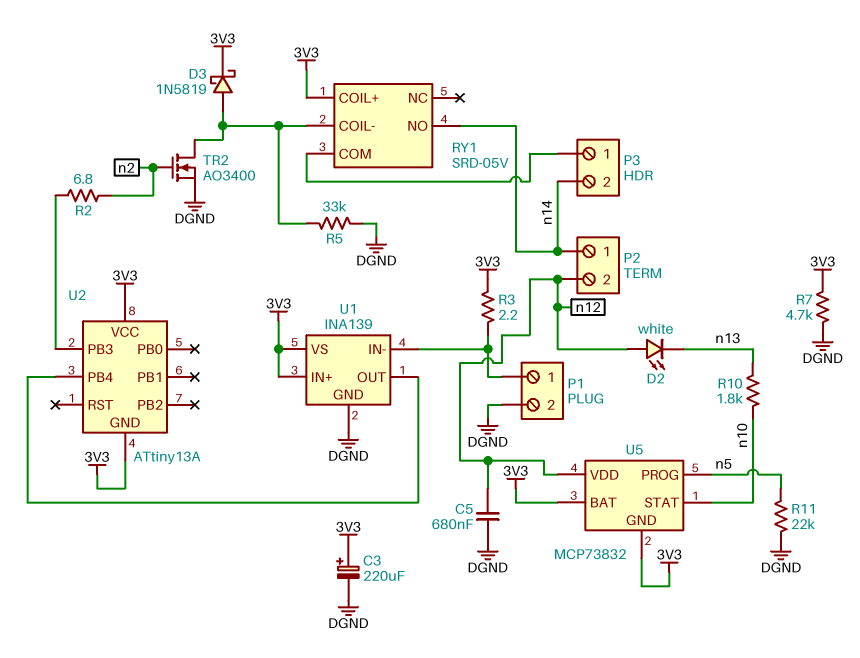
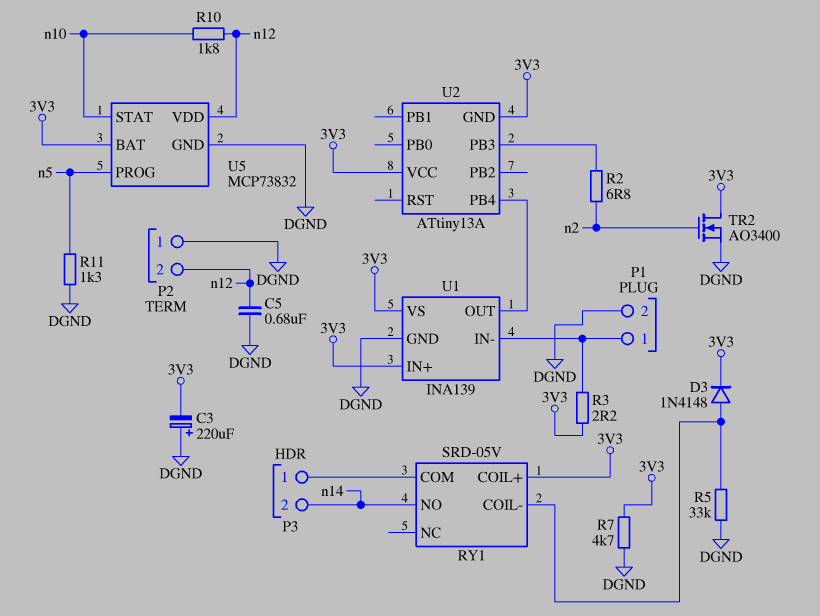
C3: 220uF (plus 3V3, minus DGND) -> 220uF (plus DGND, minus 3V3)
D2: LED white (A n12, K n13) -> none
D3: schottky 1N5819 (A RY1/COIL-, K 3V3) -> diode 1N4148 (A RY1/COIL-, K 3V3)
P2 pin 1: n14 -> DGND
R10: 1.8k (n10, n13) -> 1.8k (n10, n12)
R11: 22k (DGND, n5) -> 1.3k (DGND, n5)
TR2: NMOS AO3400 (G n2, D RY1/COIL-, S DGND) -> NMOS AO3400 (G n2, D 3V3, S DGND)
U5 pin GND: 3V3 -> DGND

